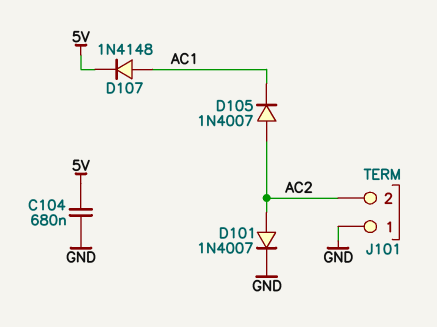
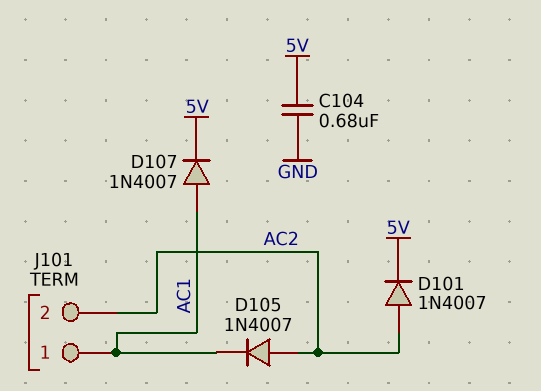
D101: diode 1N4007 (A AC2, K GND) -> diode 1N4007 (A AC2, K 5V)
D107: diode 1N4148 (A AC1, K 5V) -> diode 1N4007 (A AC1, K 5V)
J101 pin 1: GND -> AC1

